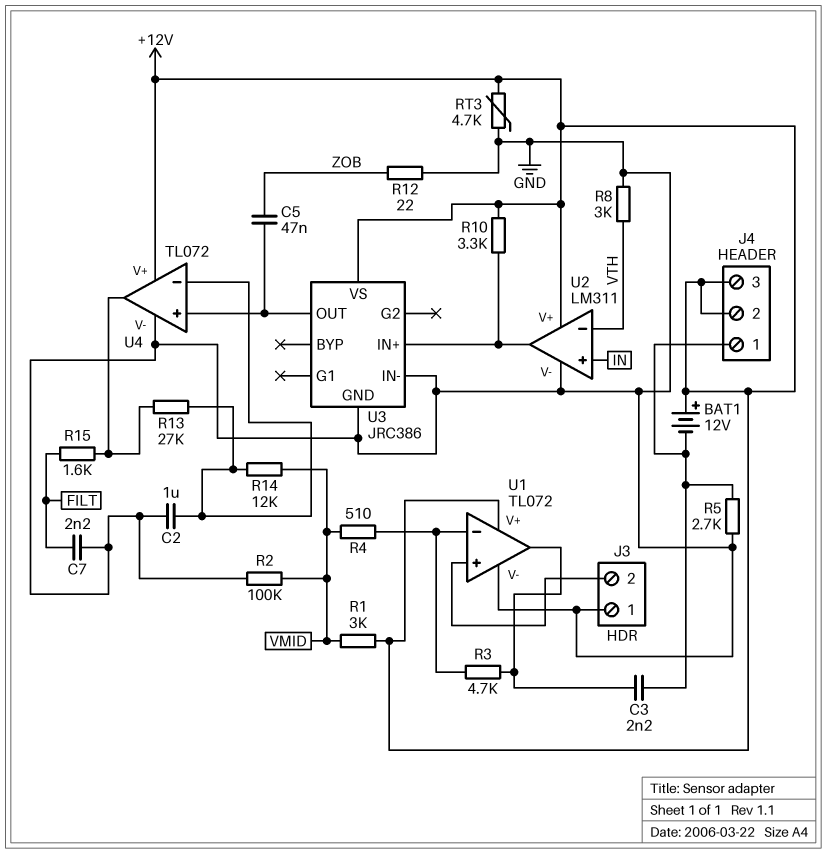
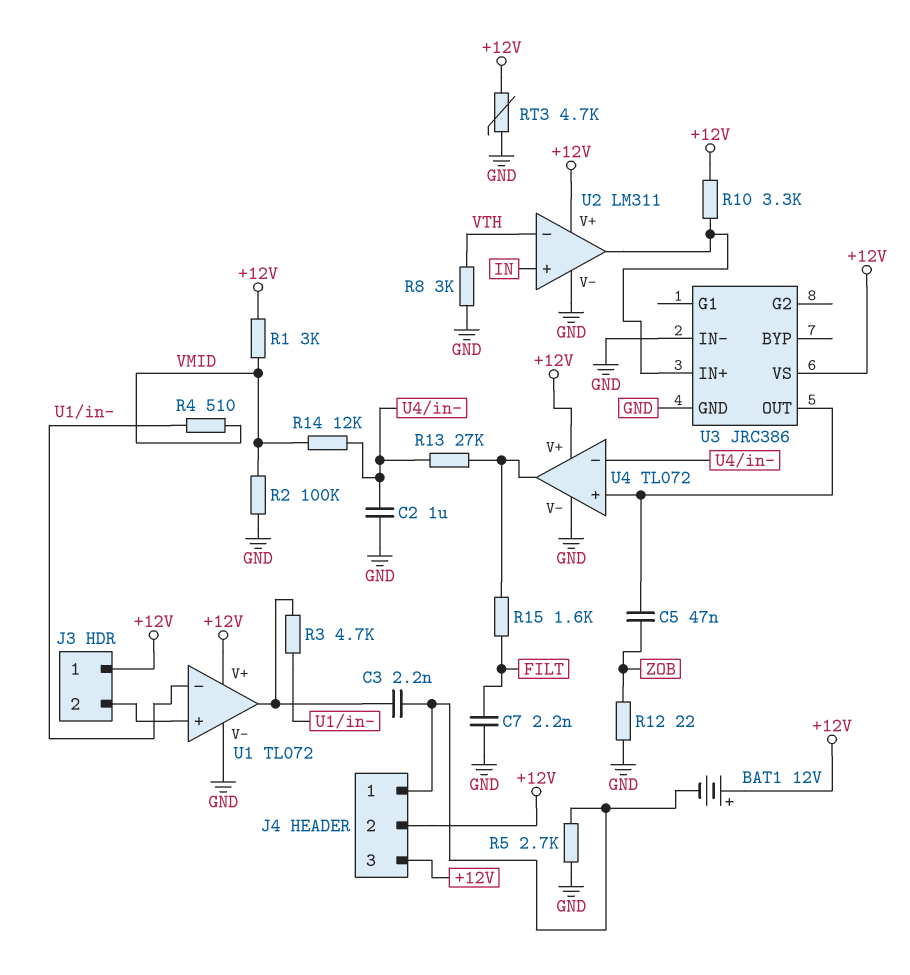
J3 pin 1: GND -> +12V

